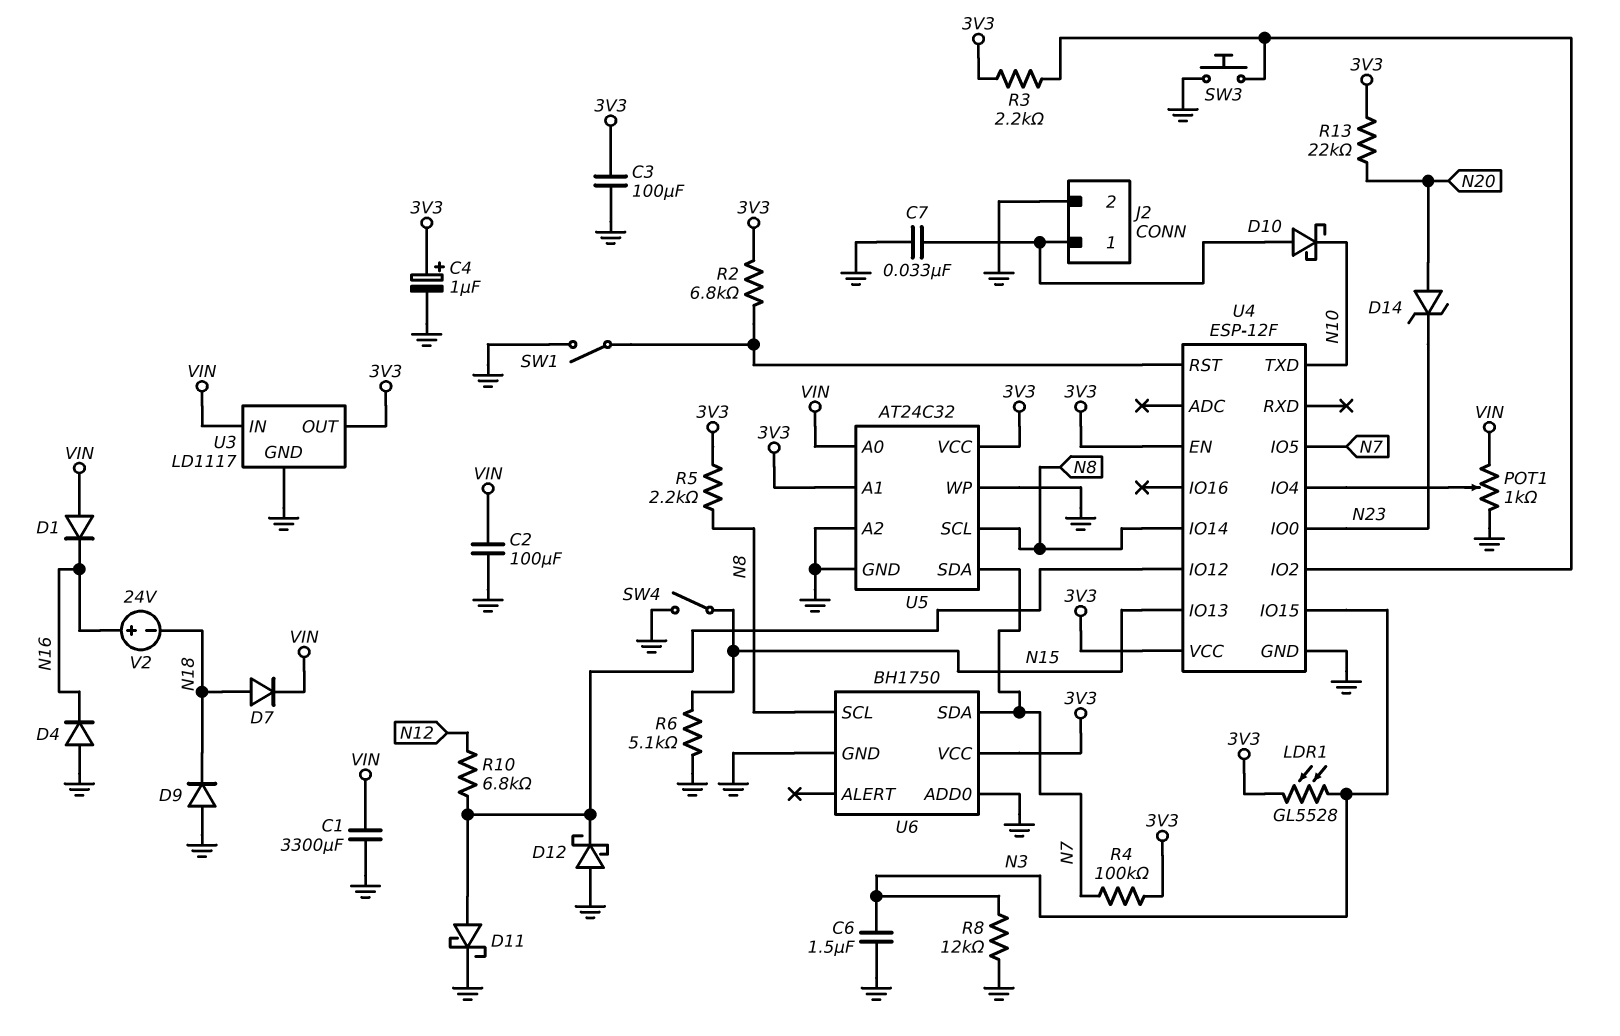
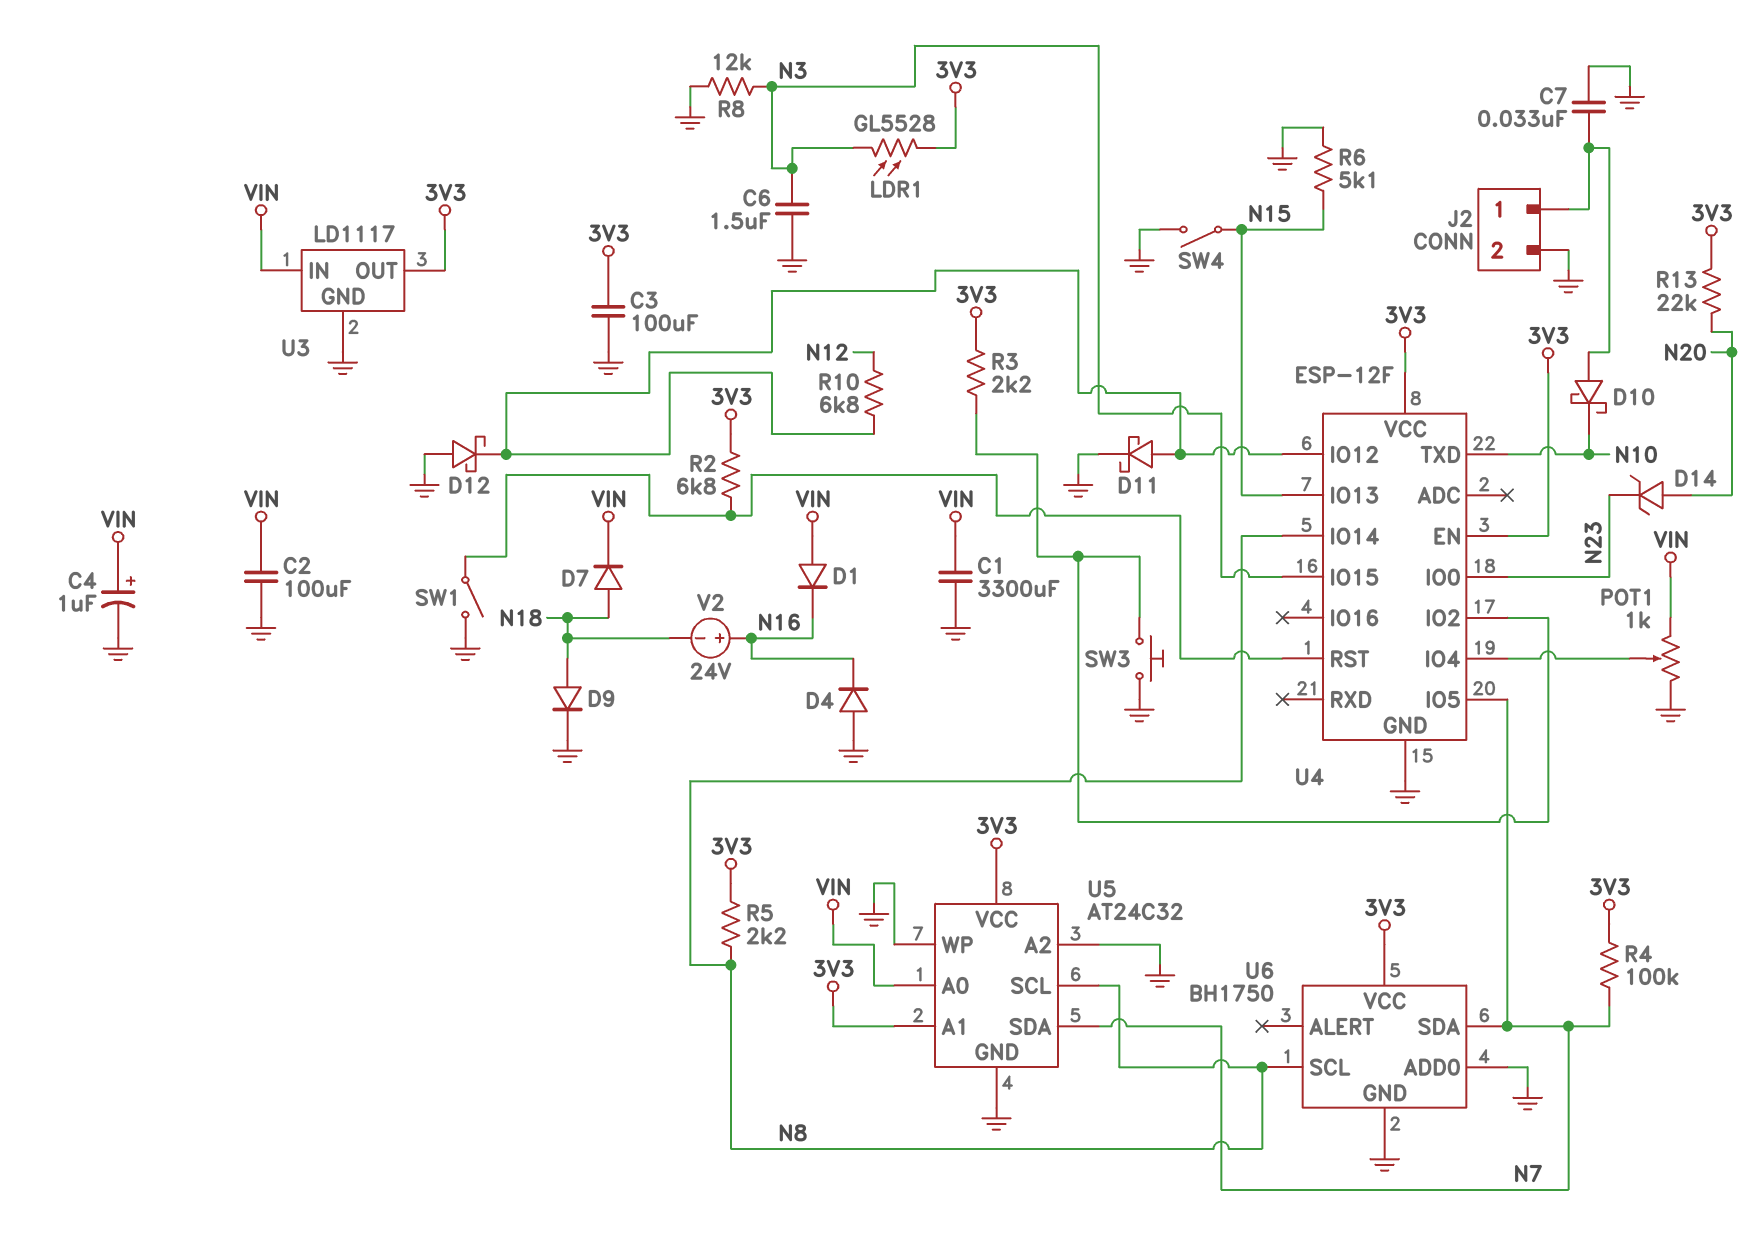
C4: 1uF (plus 3V3, minus GND) -> 1uF (plus VIN, minus GND)
D9: diode (A GND, K N18) -> diode (A N18, K GND)

